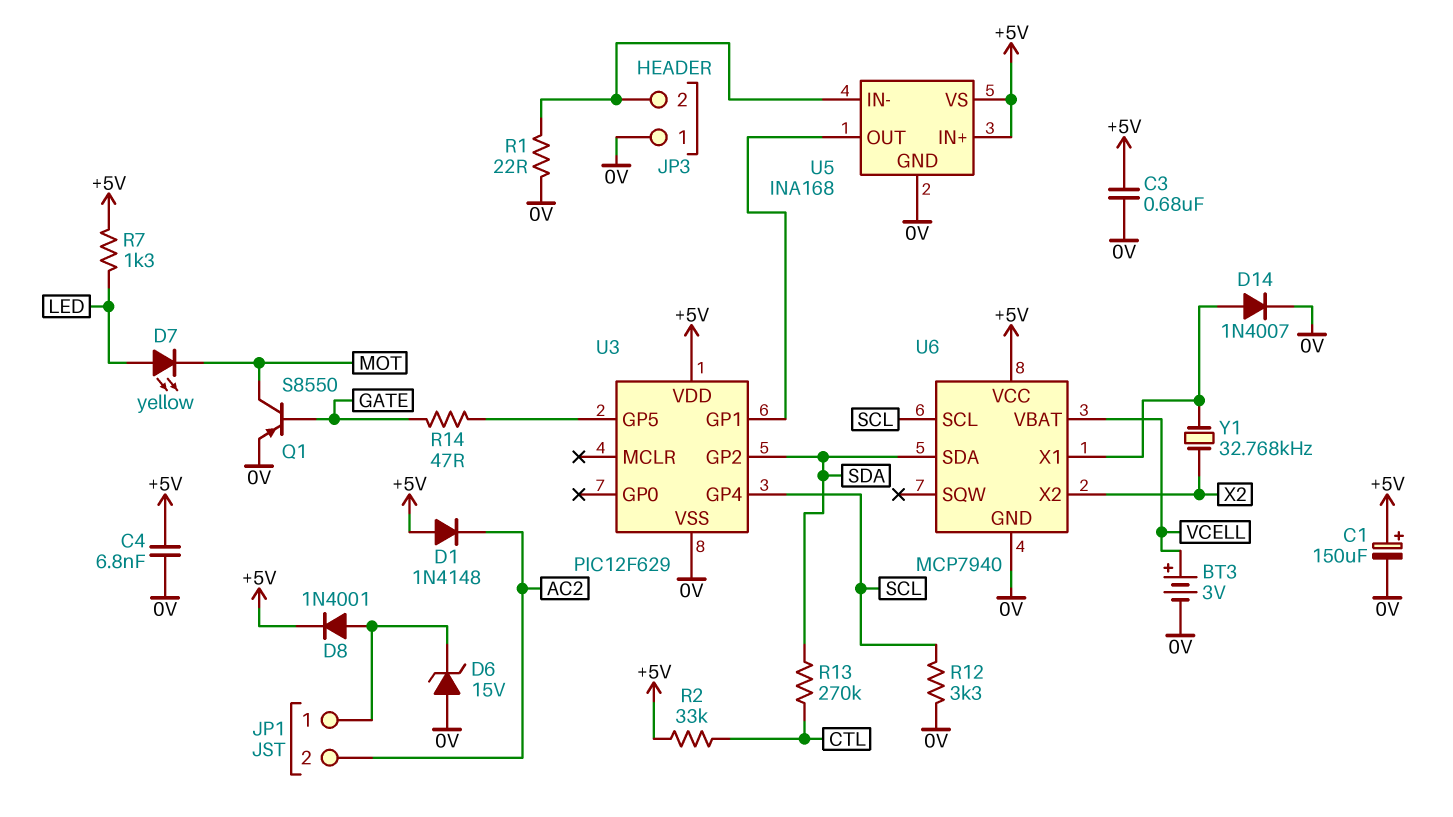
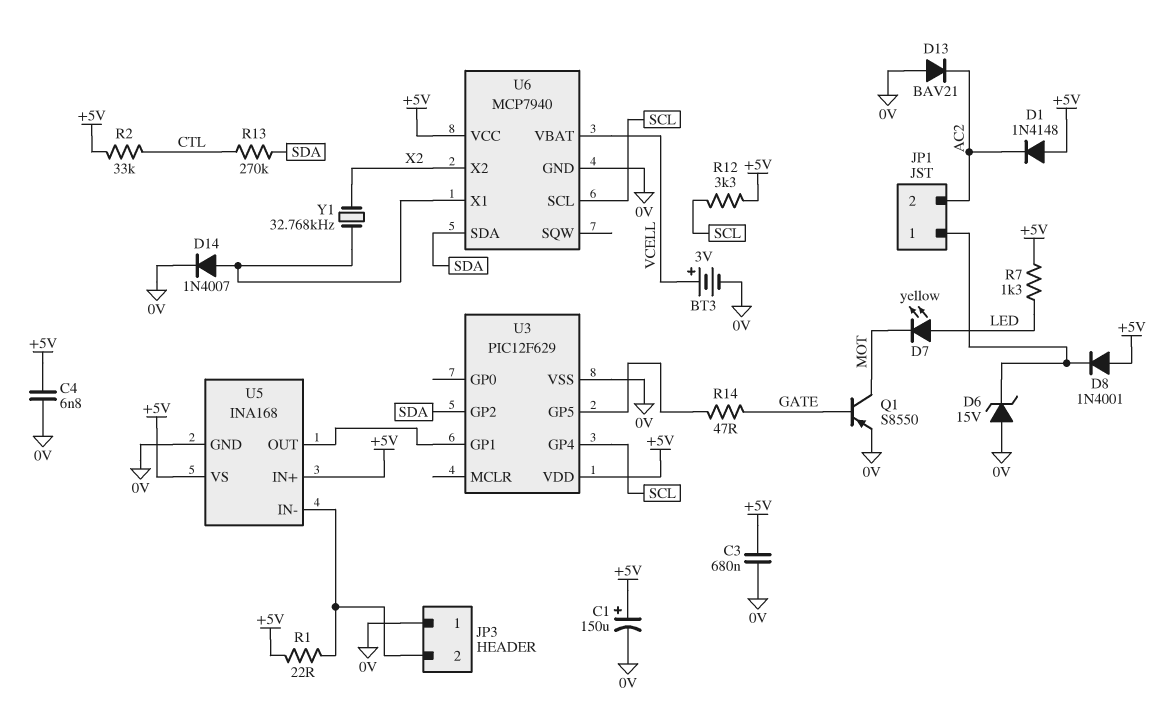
D8: diode 1N4001 (A JP1/1, K +5V) -> diode 1N4001 (A +5V, K JP1/1)
D13: none -> diode BAV21 (A 0V, K AC2)
R1: 22 (0V, JP3/2) -> 22 (+5V, JP3/2)
R12: 3.3k (0V, SCL) -> 3.3k (+5V, SCL)

